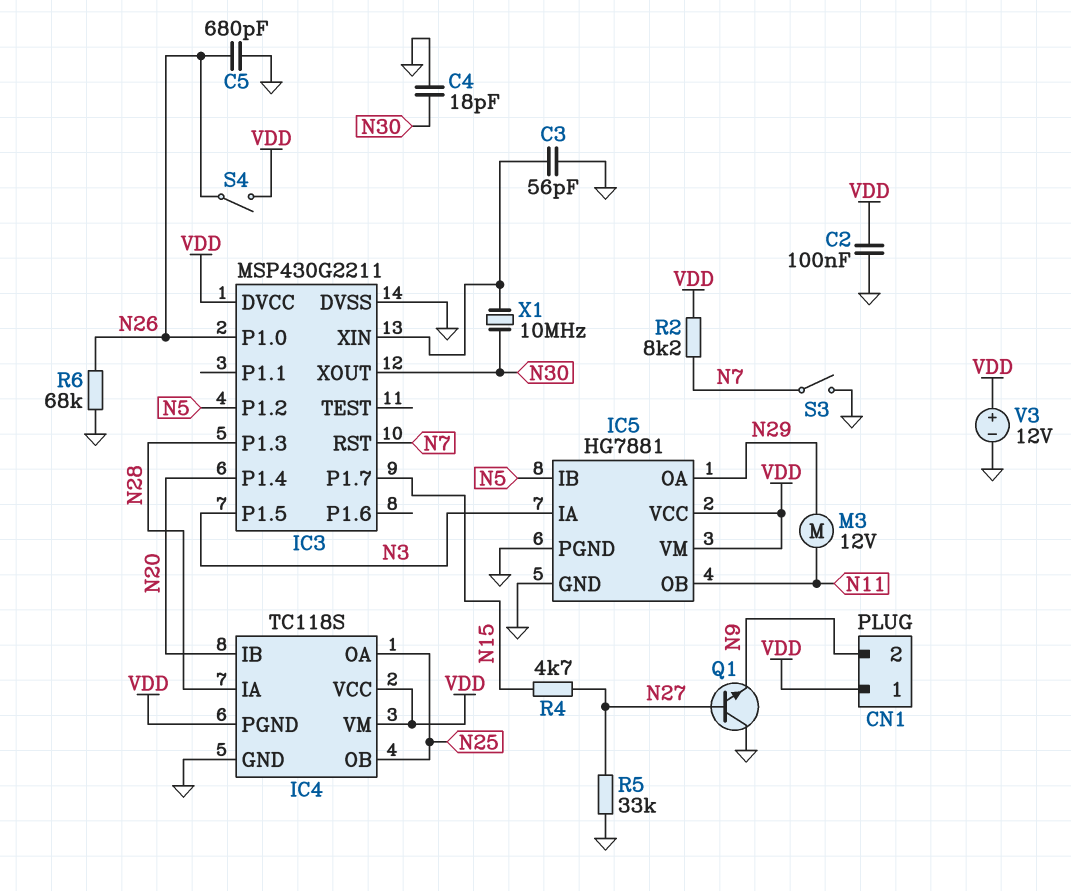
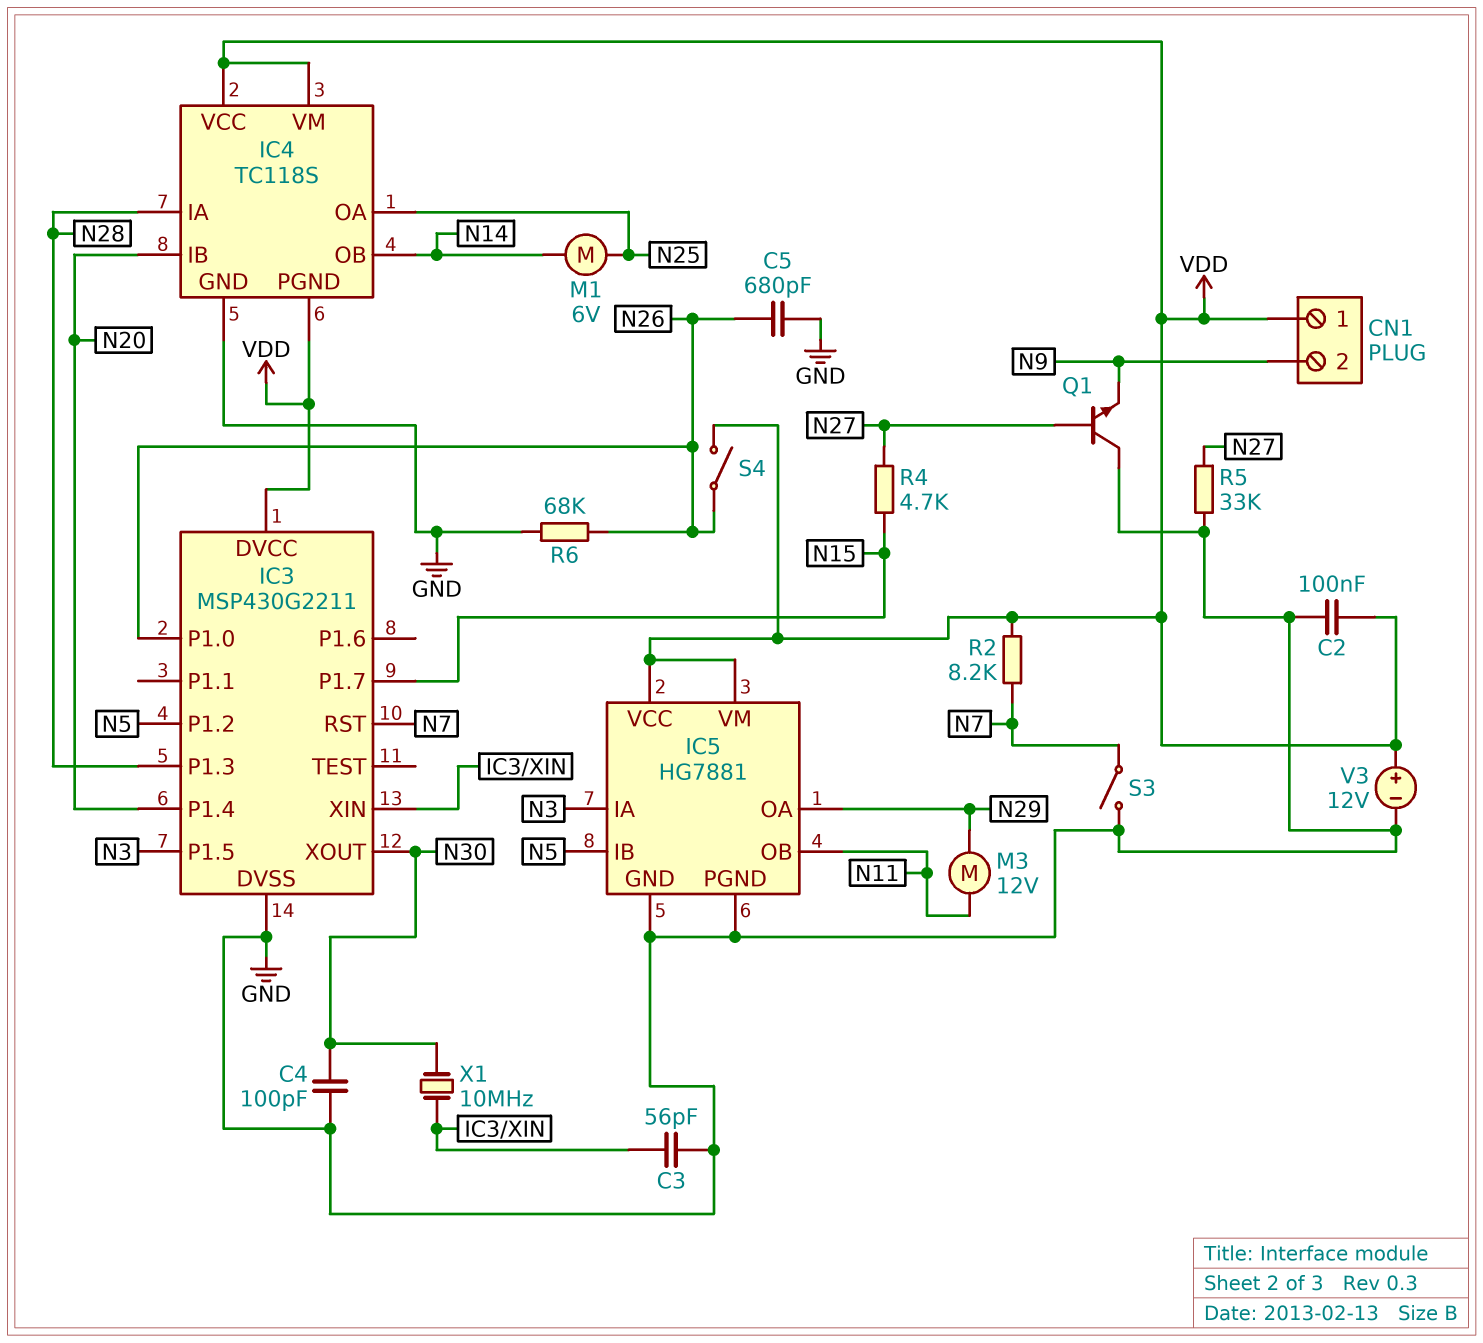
C4: 18pF (GND, N30) -> 100pF (GND, N30)
IC4 pin OB: N25 -> N14
M1: none -> motor 6V (N14, N25)

